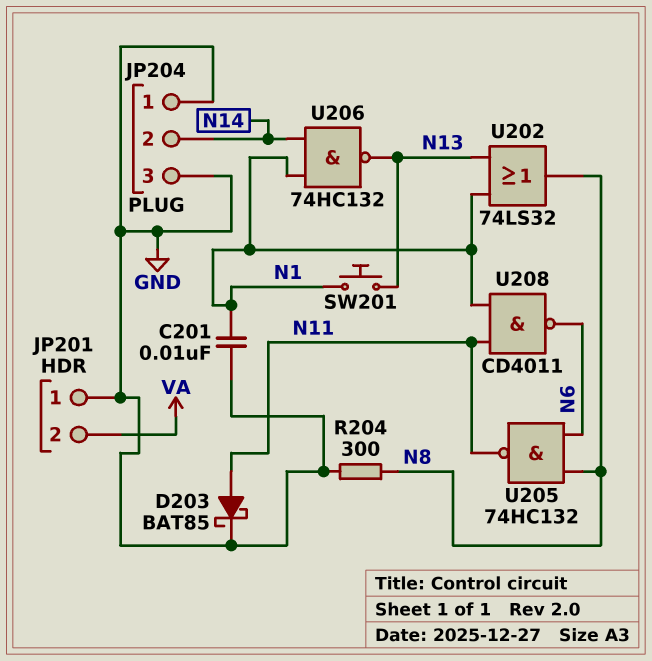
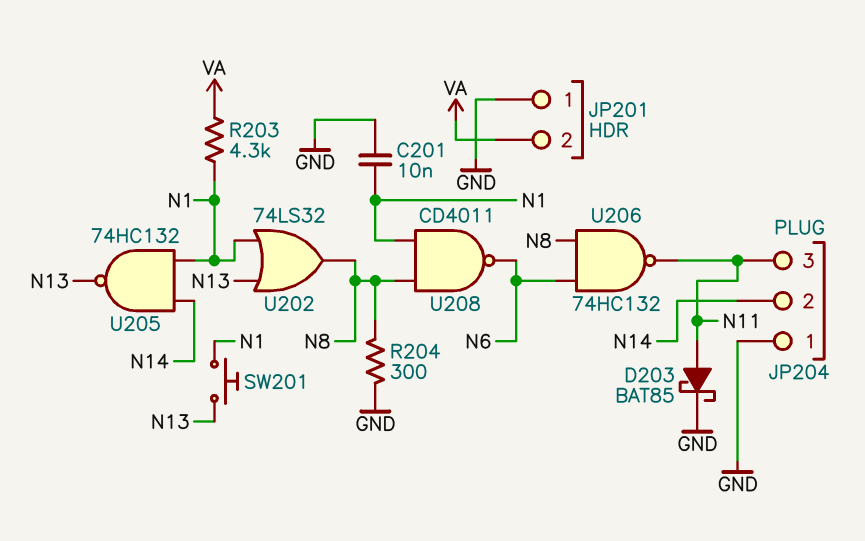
JP204 pin 3: GND -> N11
R203: none -> 4.3k (N1, VA)
U205: NAND 74HC132 (in N6, in N8, out N11) -> NAND 74HC132 (in N1, in N14, out N13)
U206: NAND 74HC132 (in N1, in N14, out N13) -> NAND 74HC132 (in N6, in N8, out N11)
U208: NAND CD4011 (in N1, in N11, out N6) -> NAND CD4011 (in N1, in N8, out N6)

